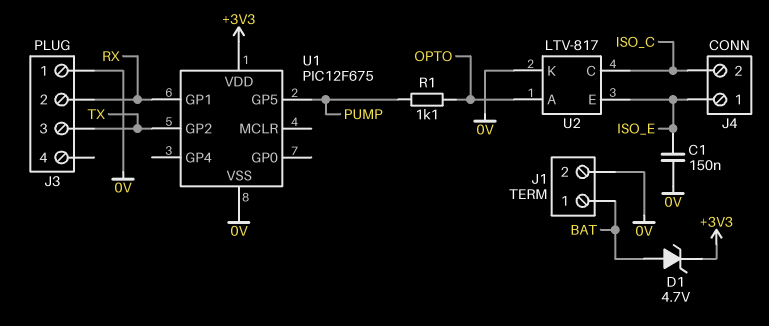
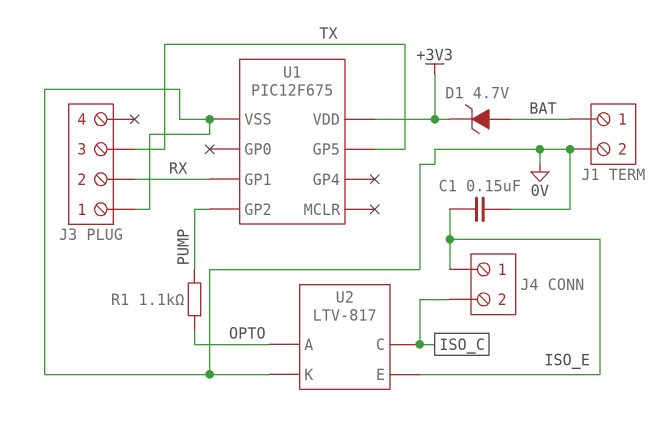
U1 pin GP2: TX -> PUMP
U1 pin GP5: PUMP -> TX

